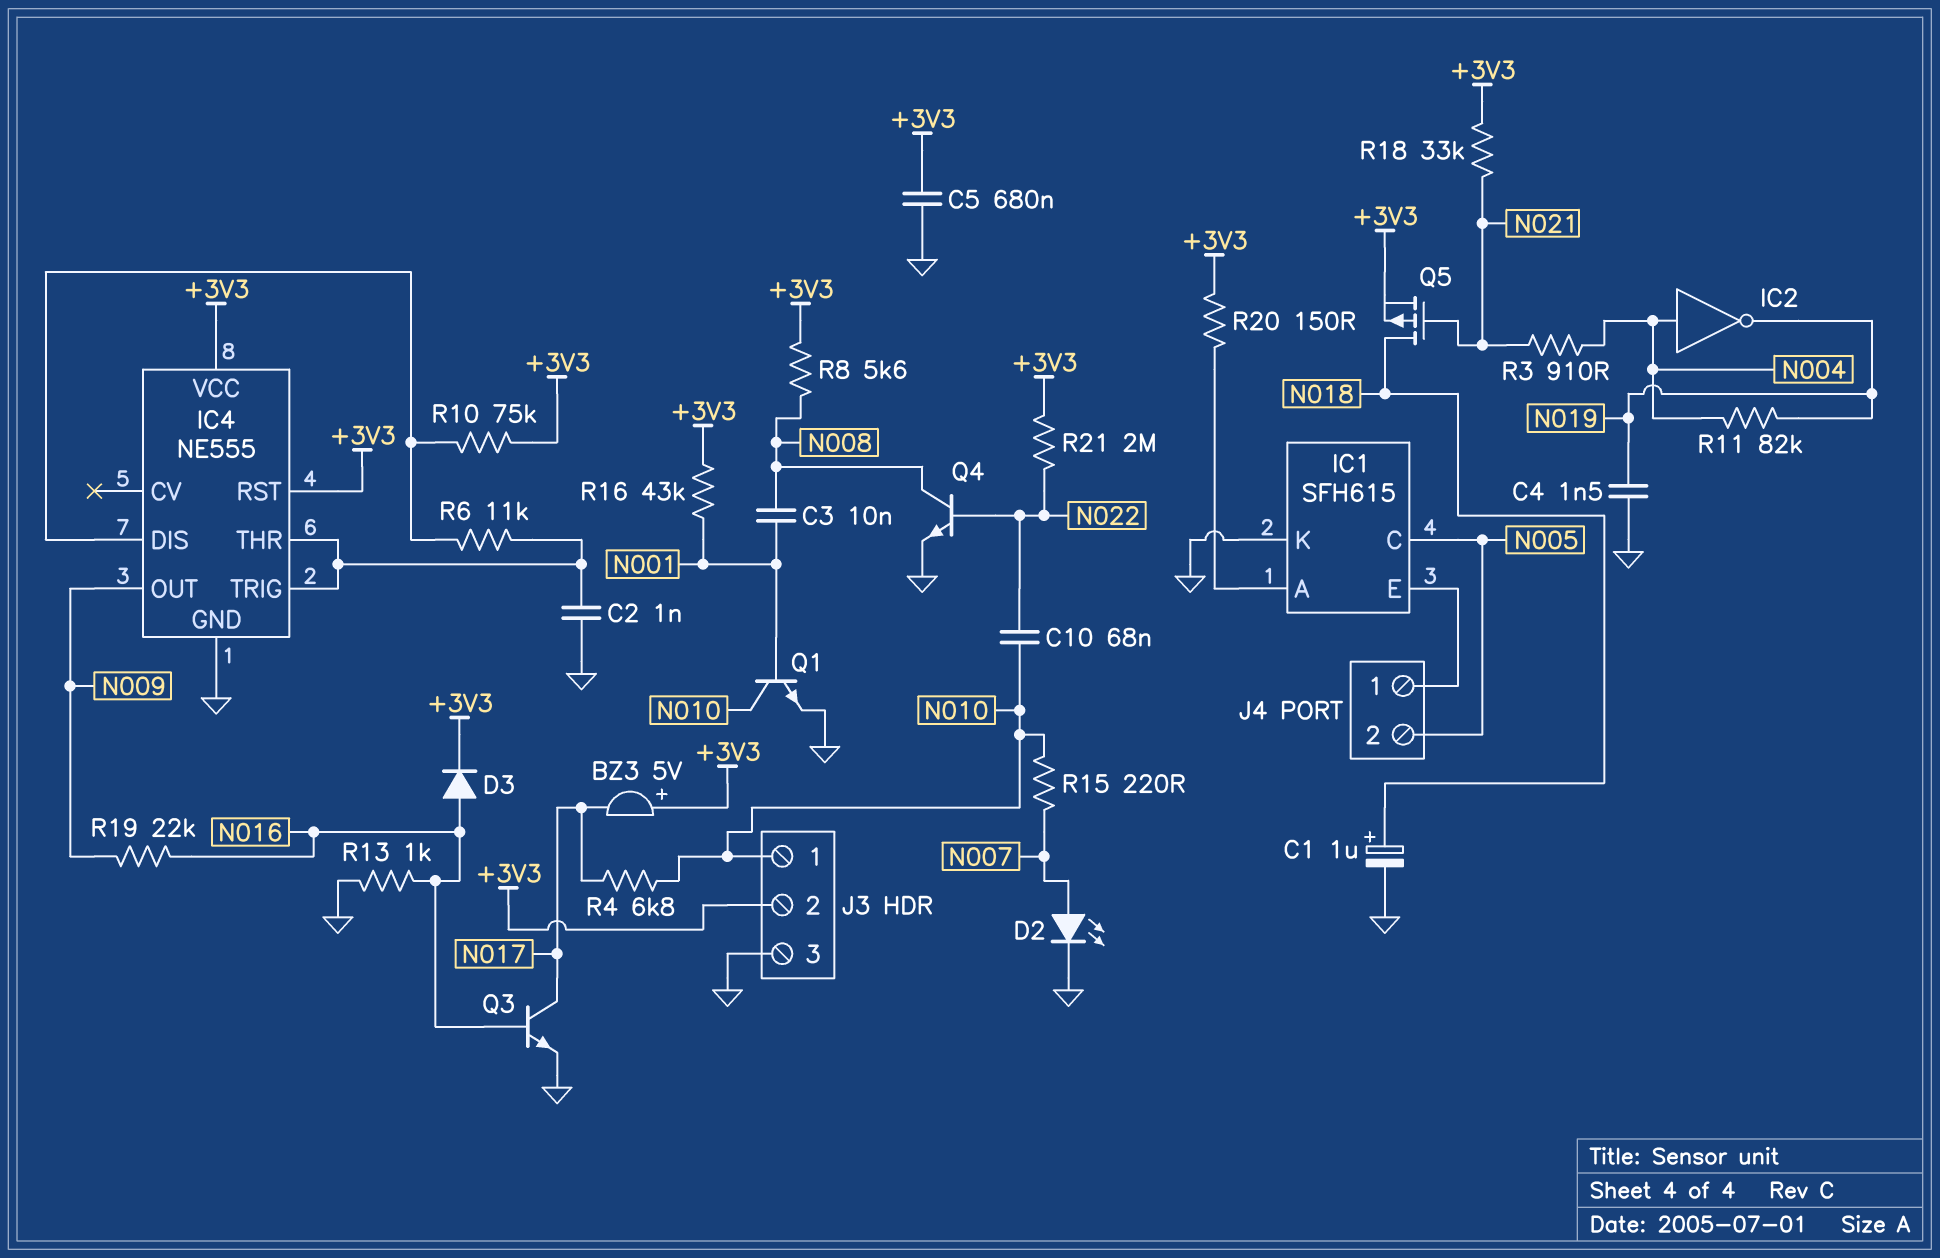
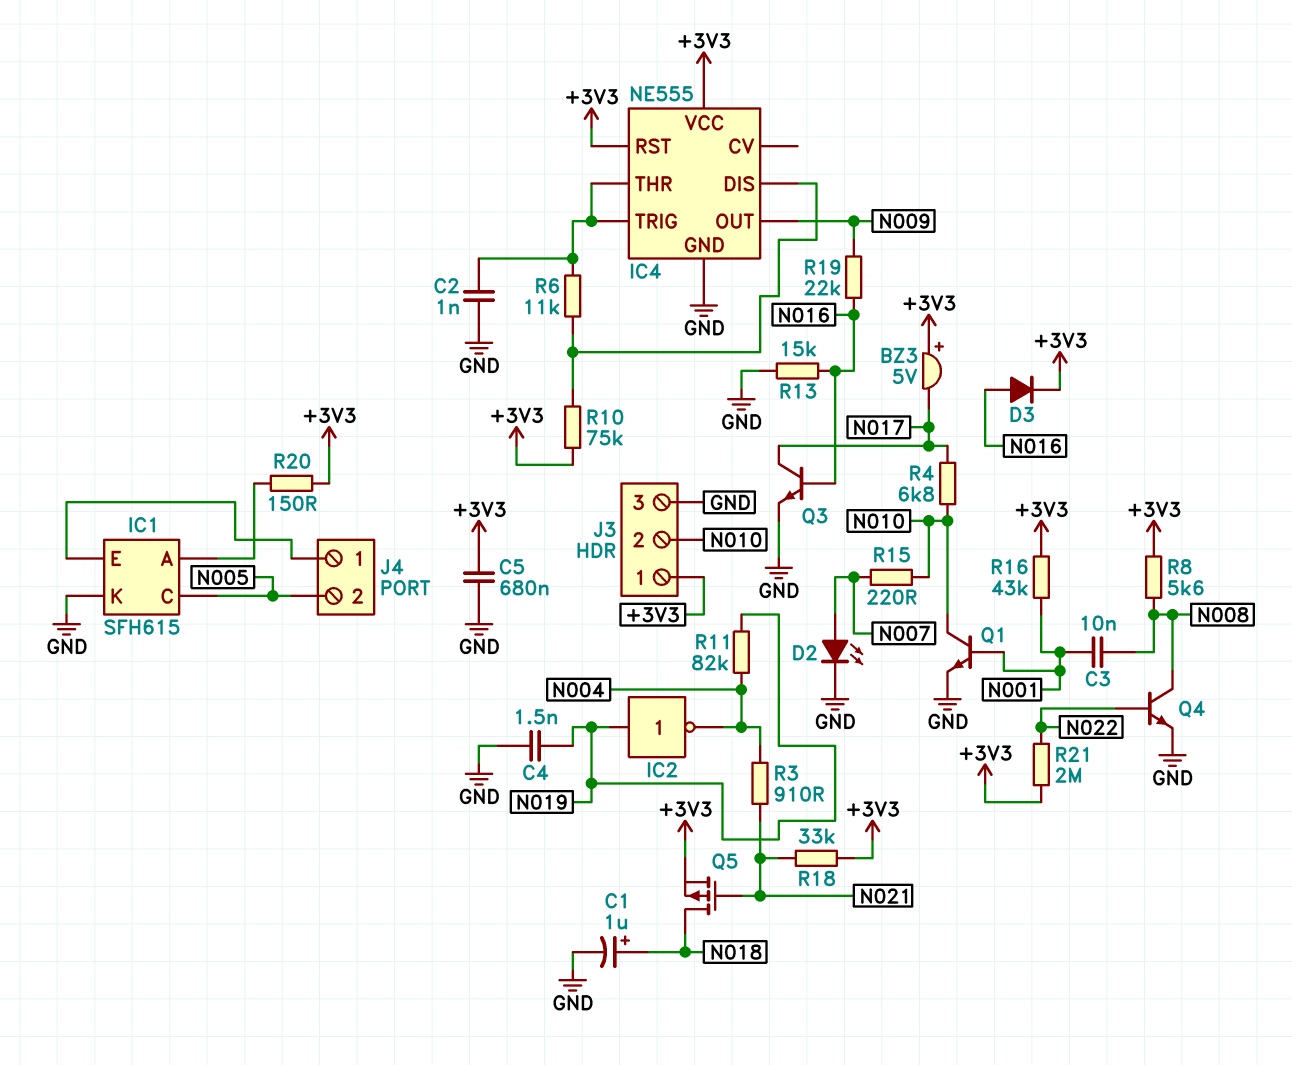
C10: 68nF (N010, N022) -> none
IC2: NOT (in N004, out N019) -> NOT (in N019, out N004)
J3 pin 1: N010 -> +3V3
J3 pin 2: +3V3 -> N010
R13: 1k (GND, N016) -> 15k (GND, N016)

